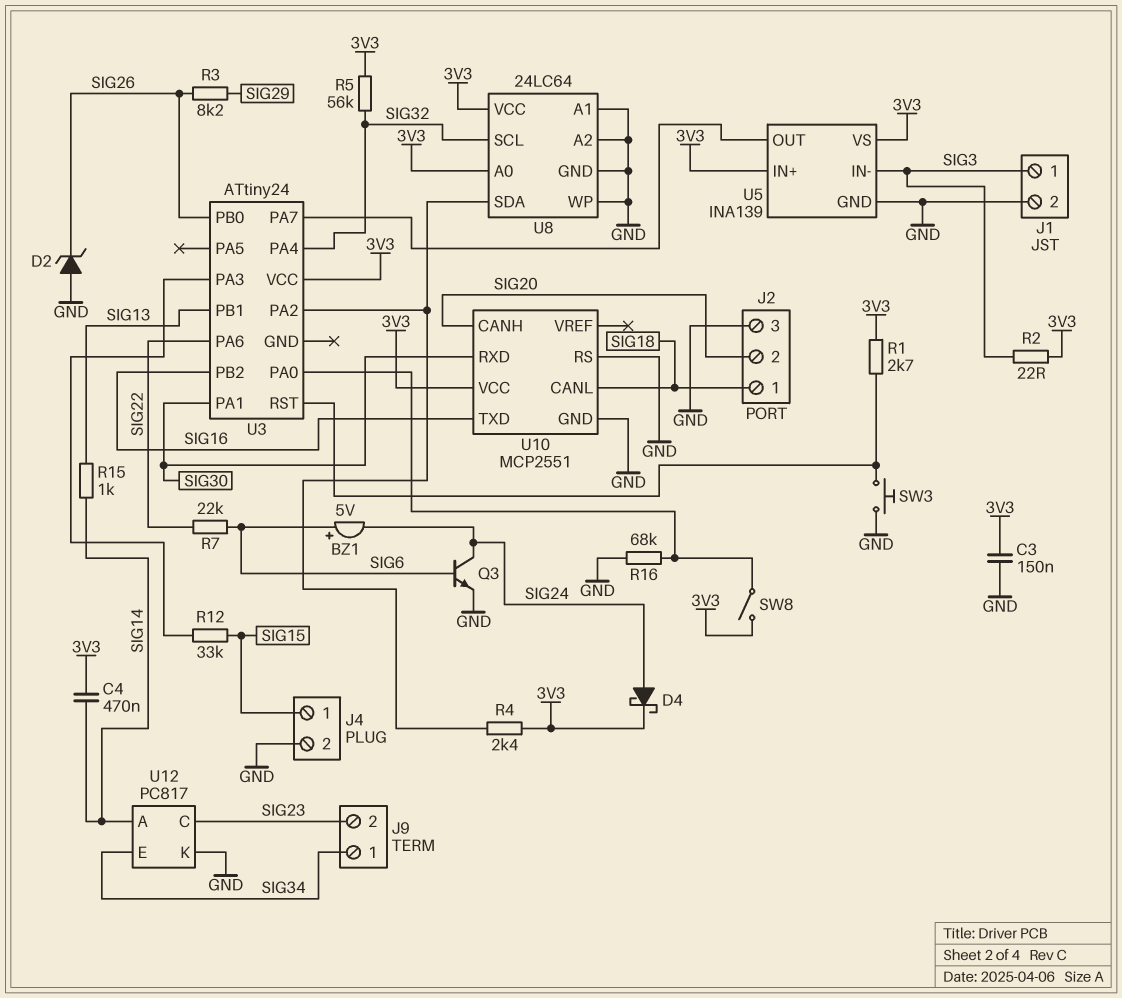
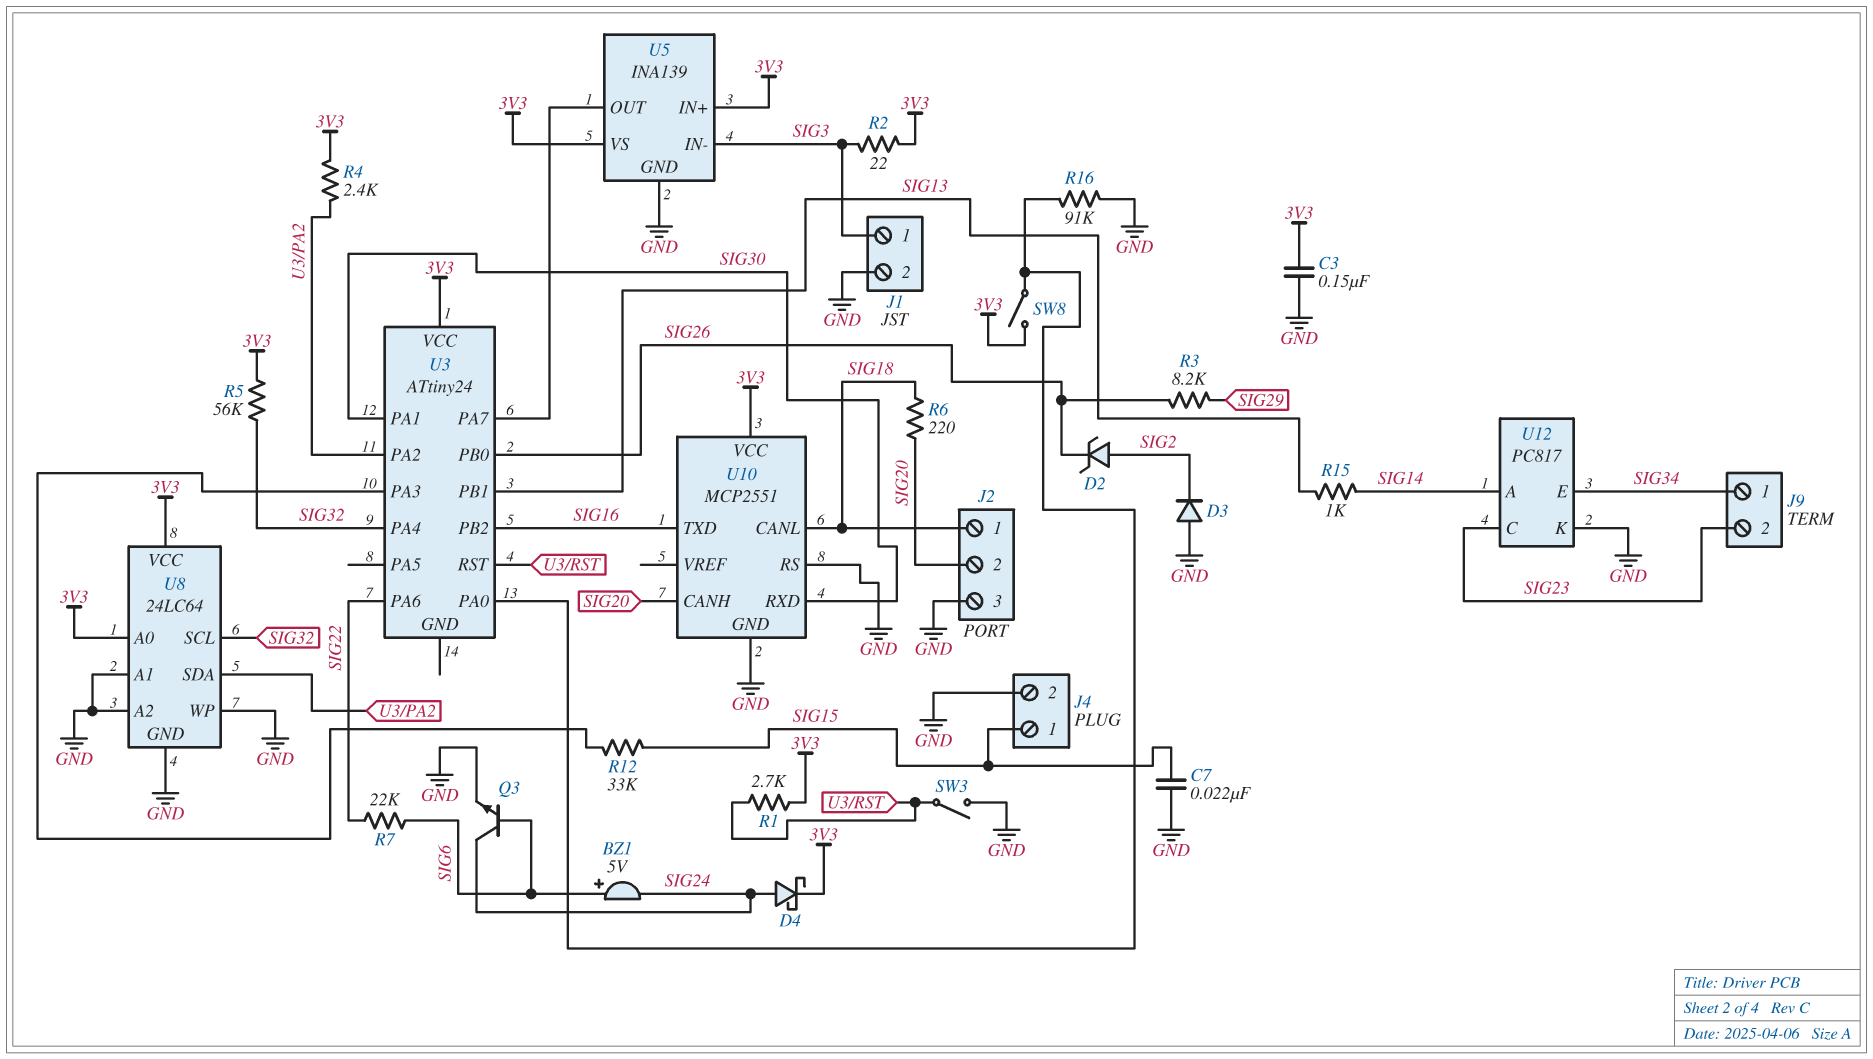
C4: 470nF (3V3, SIG14) -> none
C7: none -> 22nF (GND, SIG15)
D2: zener (A GND, K SIG26) -> zener (A SIG2, K SIG26)
D3: none -> diode (A GND, K SIG2)
R6: none -> 220 (SIG18, SIG20)
R16: 68k (GND, U3/PA0) -> 91k (GND, U3/PA0)
SW3: button (GND, U3/RST) -> switch (GND, U3/RST)

